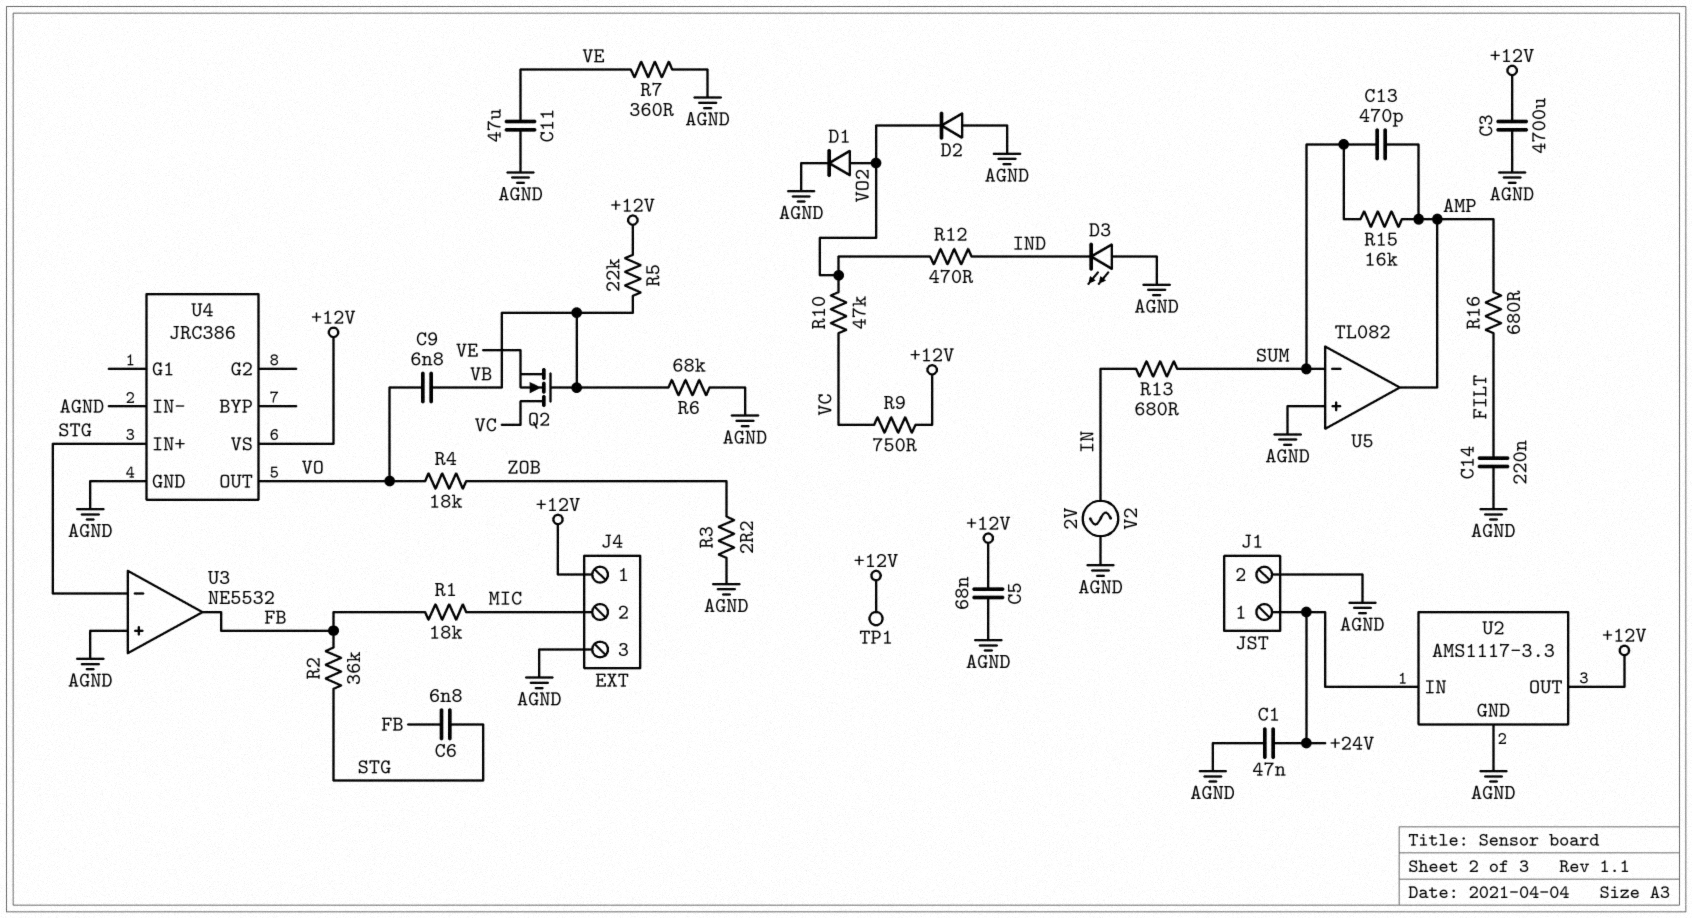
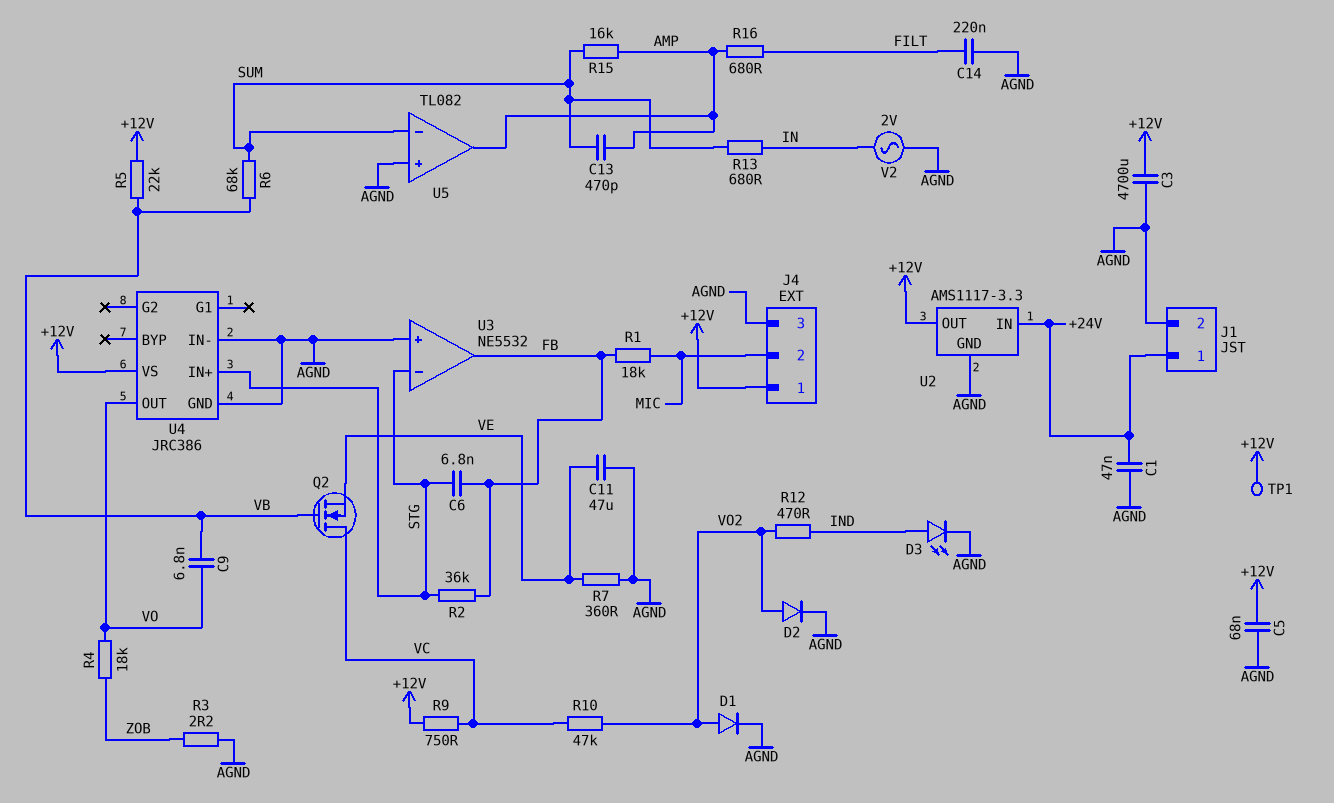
D2: diode (A AGND, K VO2) -> diode (A VO2, K AGND)
D3: LED (A AGND, K IND) -> LED (A IND, K AGND)
R6: 68k (AGND, VB) -> 68k (SUM, VB)

